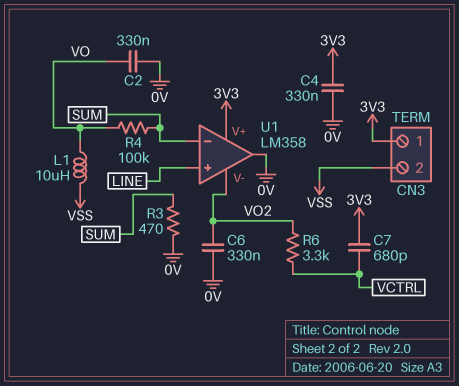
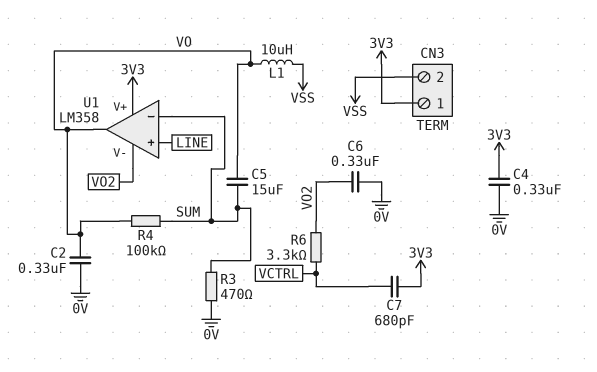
C5: none -> 15uF (SUM, VO)
U1 pin out: 0V -> VO

